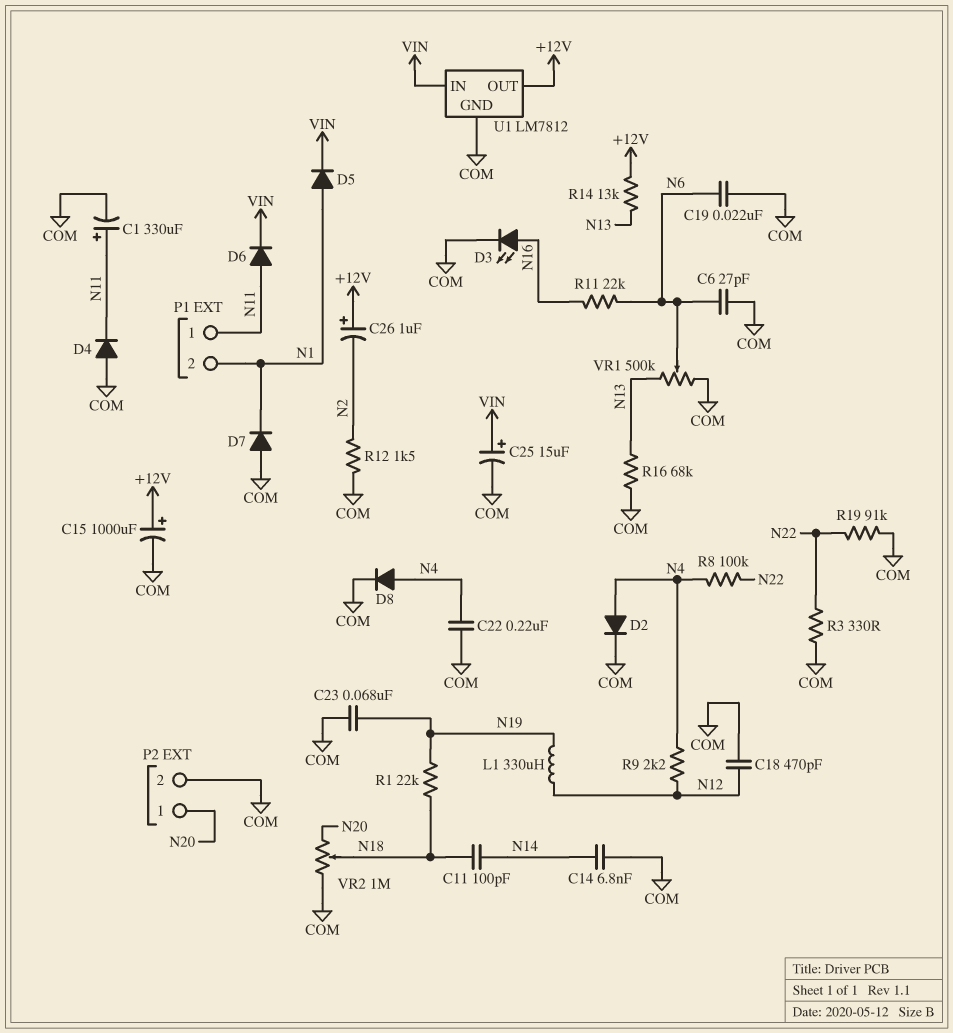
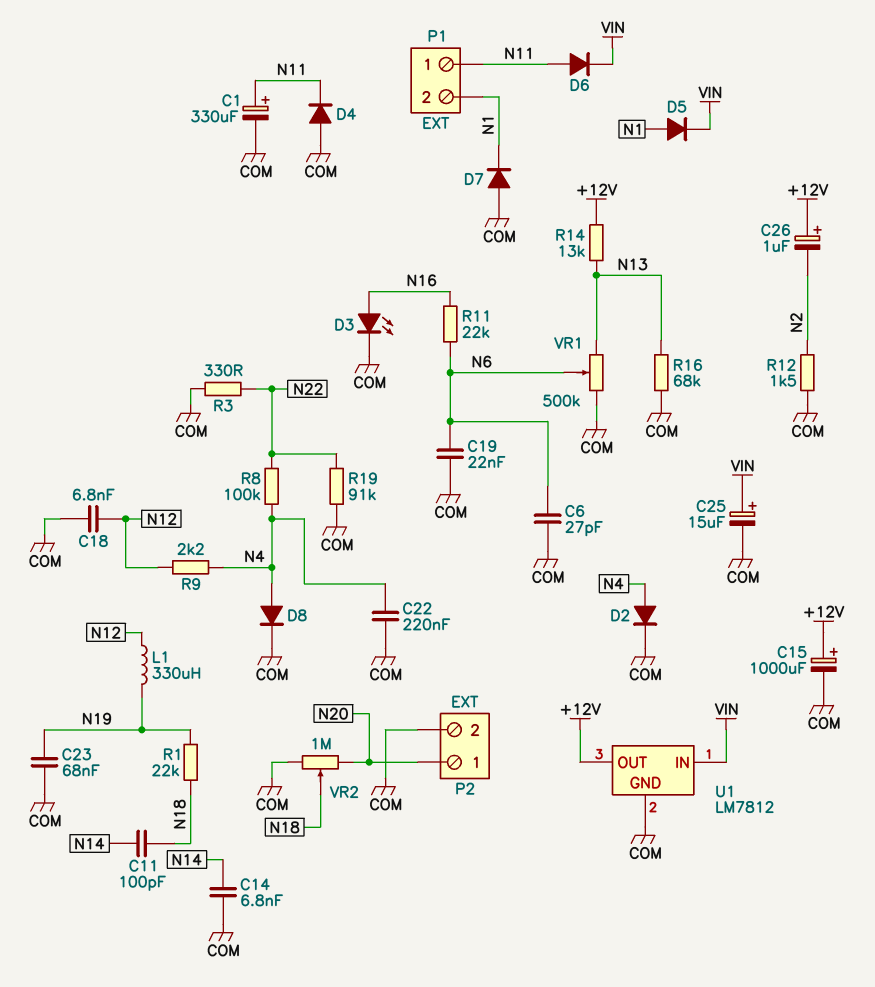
C18: 470pF (COM, N12) -> 6.8nF (COM, N12)

